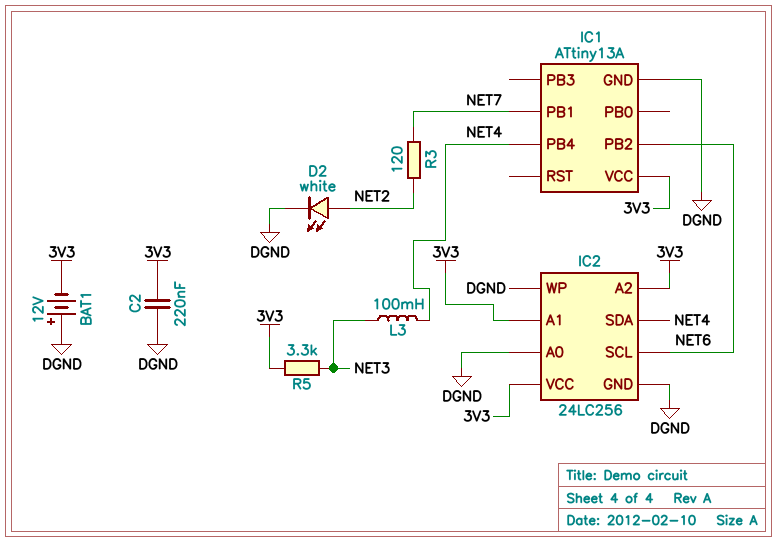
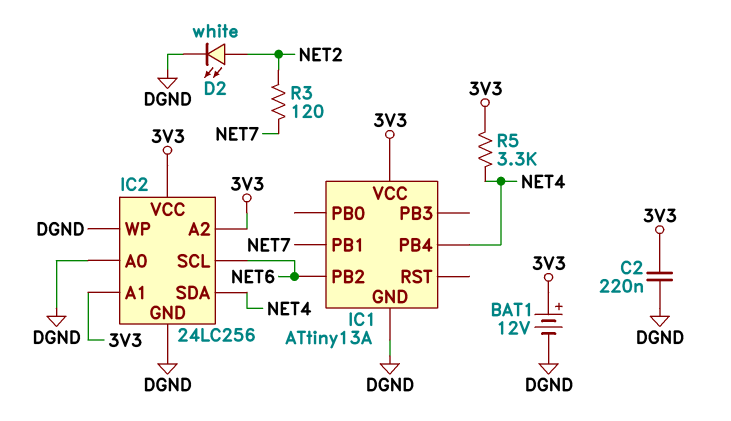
BAT1: 12V (plus DGND, minus 3V3) -> 12V (plus 3V3, minus DGND)
L3: 100mH (NET3, NET4) -> none
R5: 3.3k (3V3, NET3) -> 3.3k (3V3, NET4)

